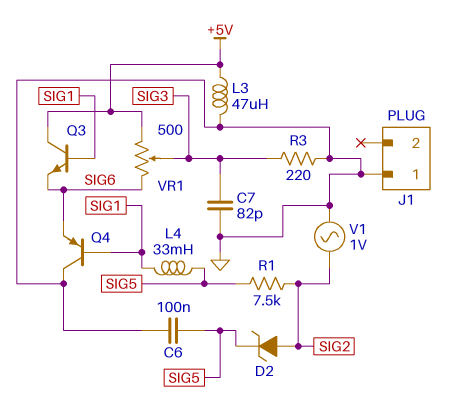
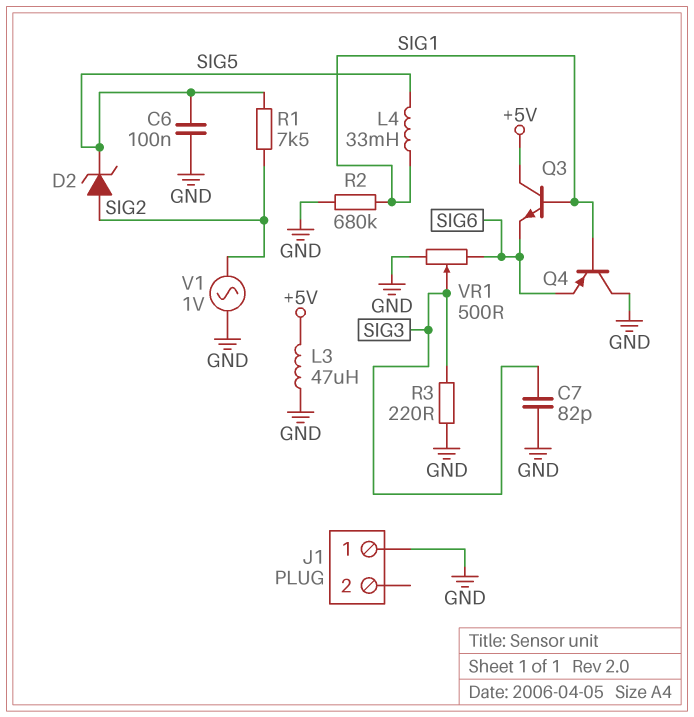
R2: none -> 680k (GND, SIG1)
VR1: 500 (+5V, SIG6, wiper SIG3) -> 500 (GND, SIG6, wiper SIG3)

